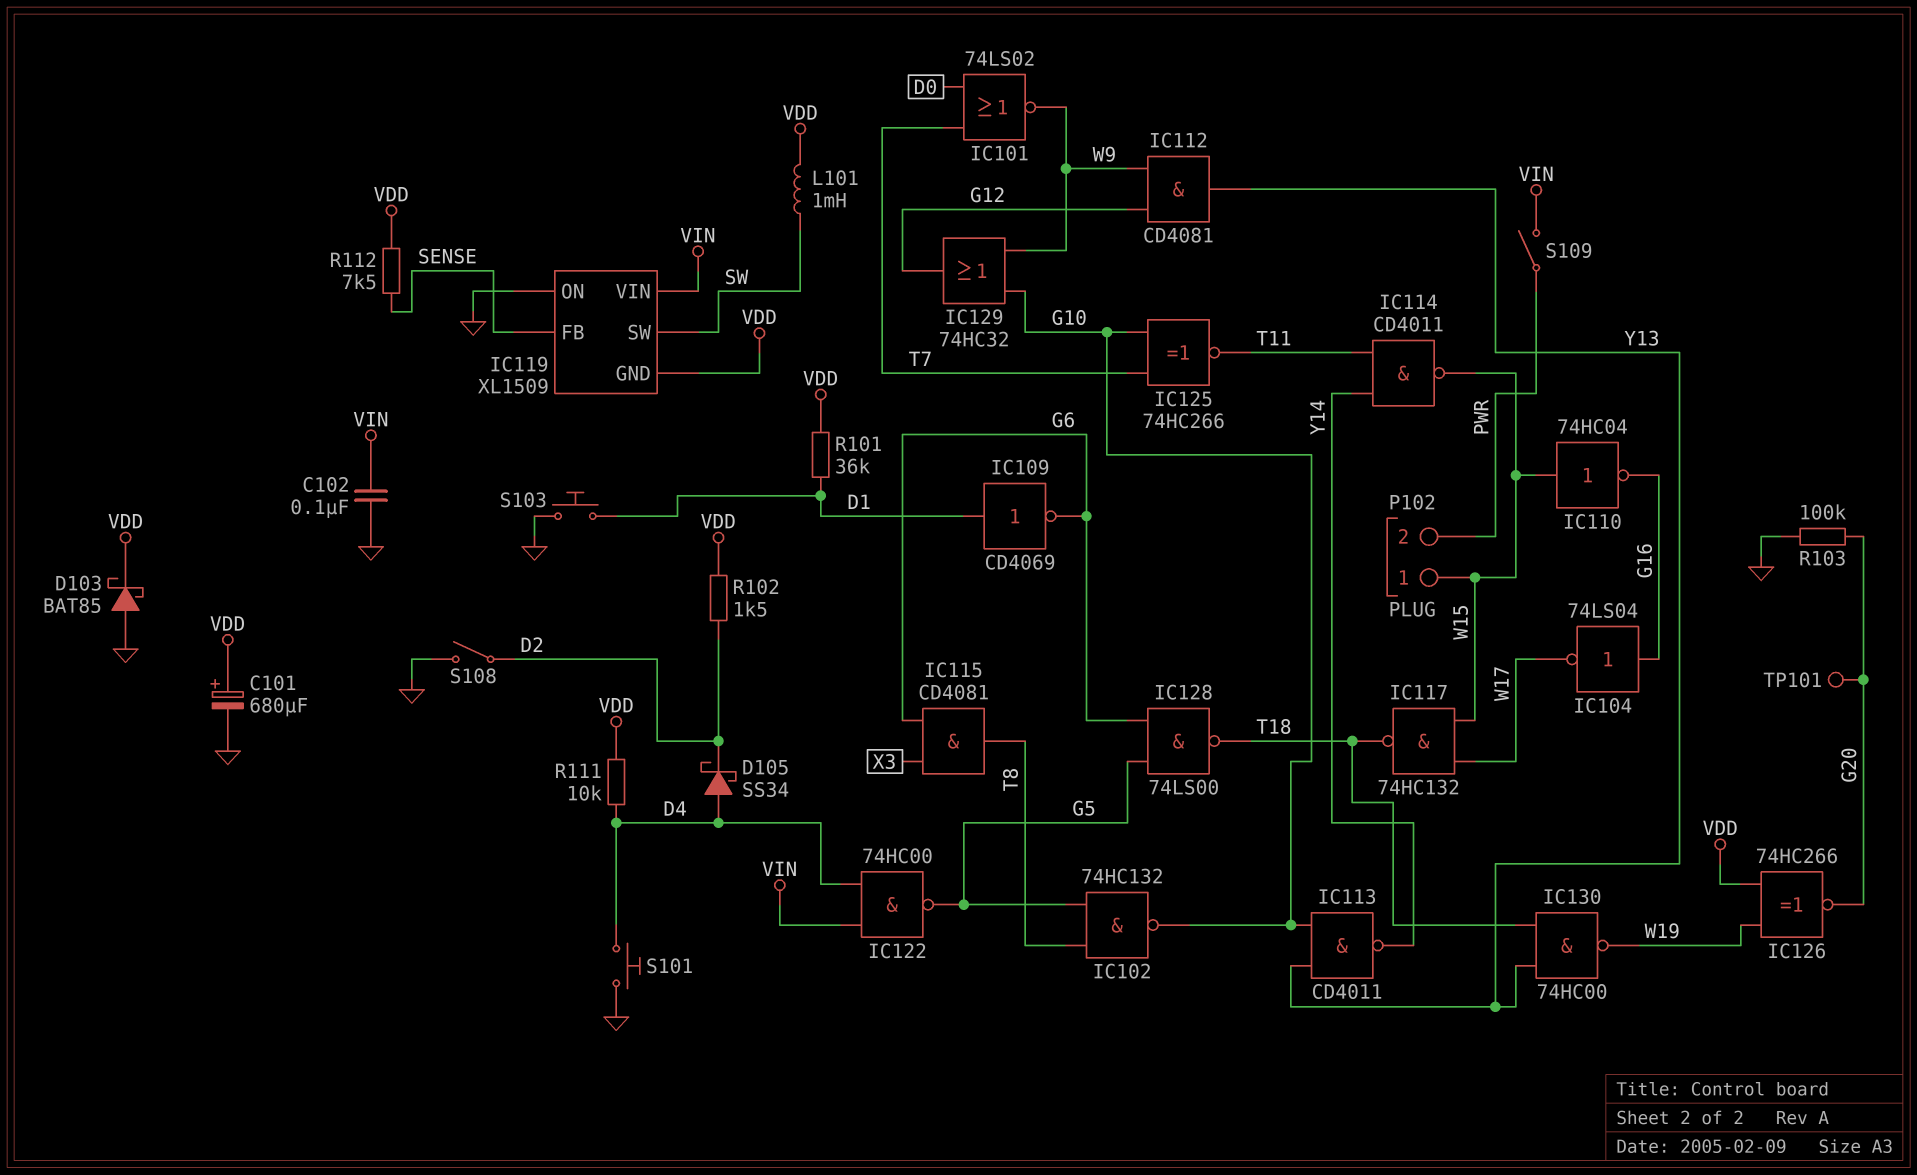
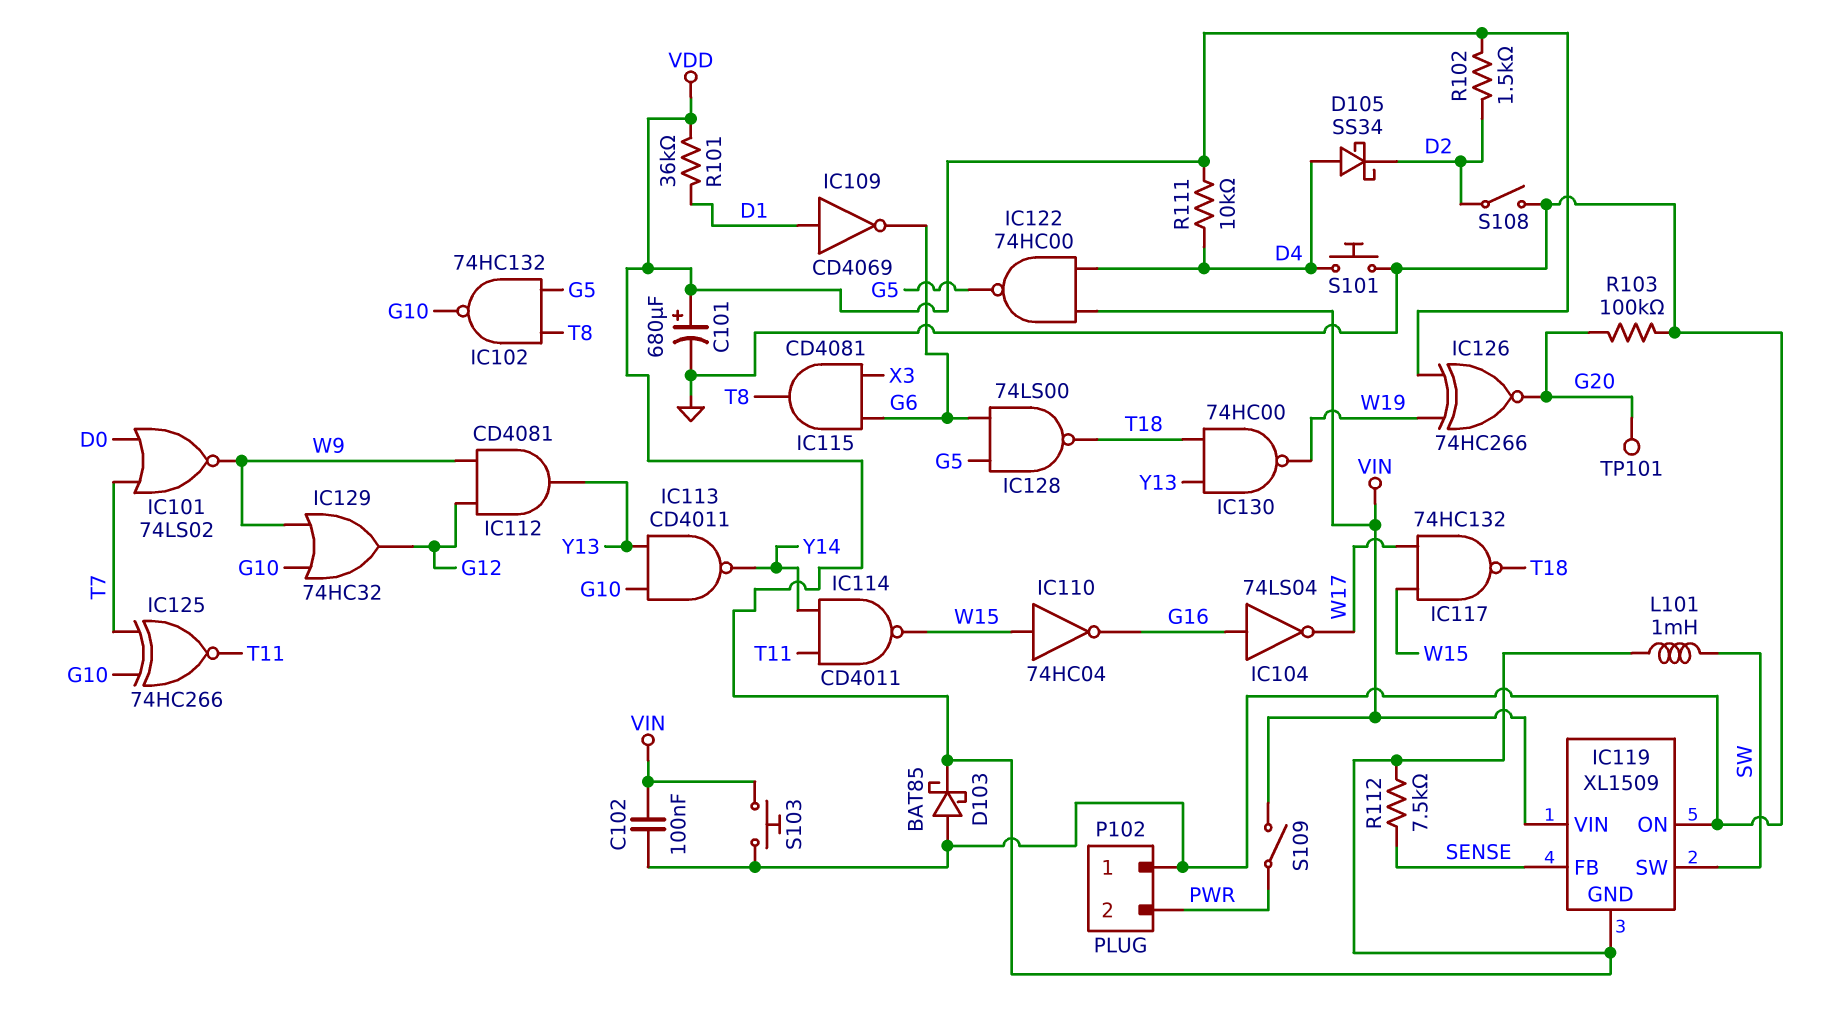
P102 pin 1: W15 -> GND
S103: button (D1, GND) -> button (GND, VIN)

